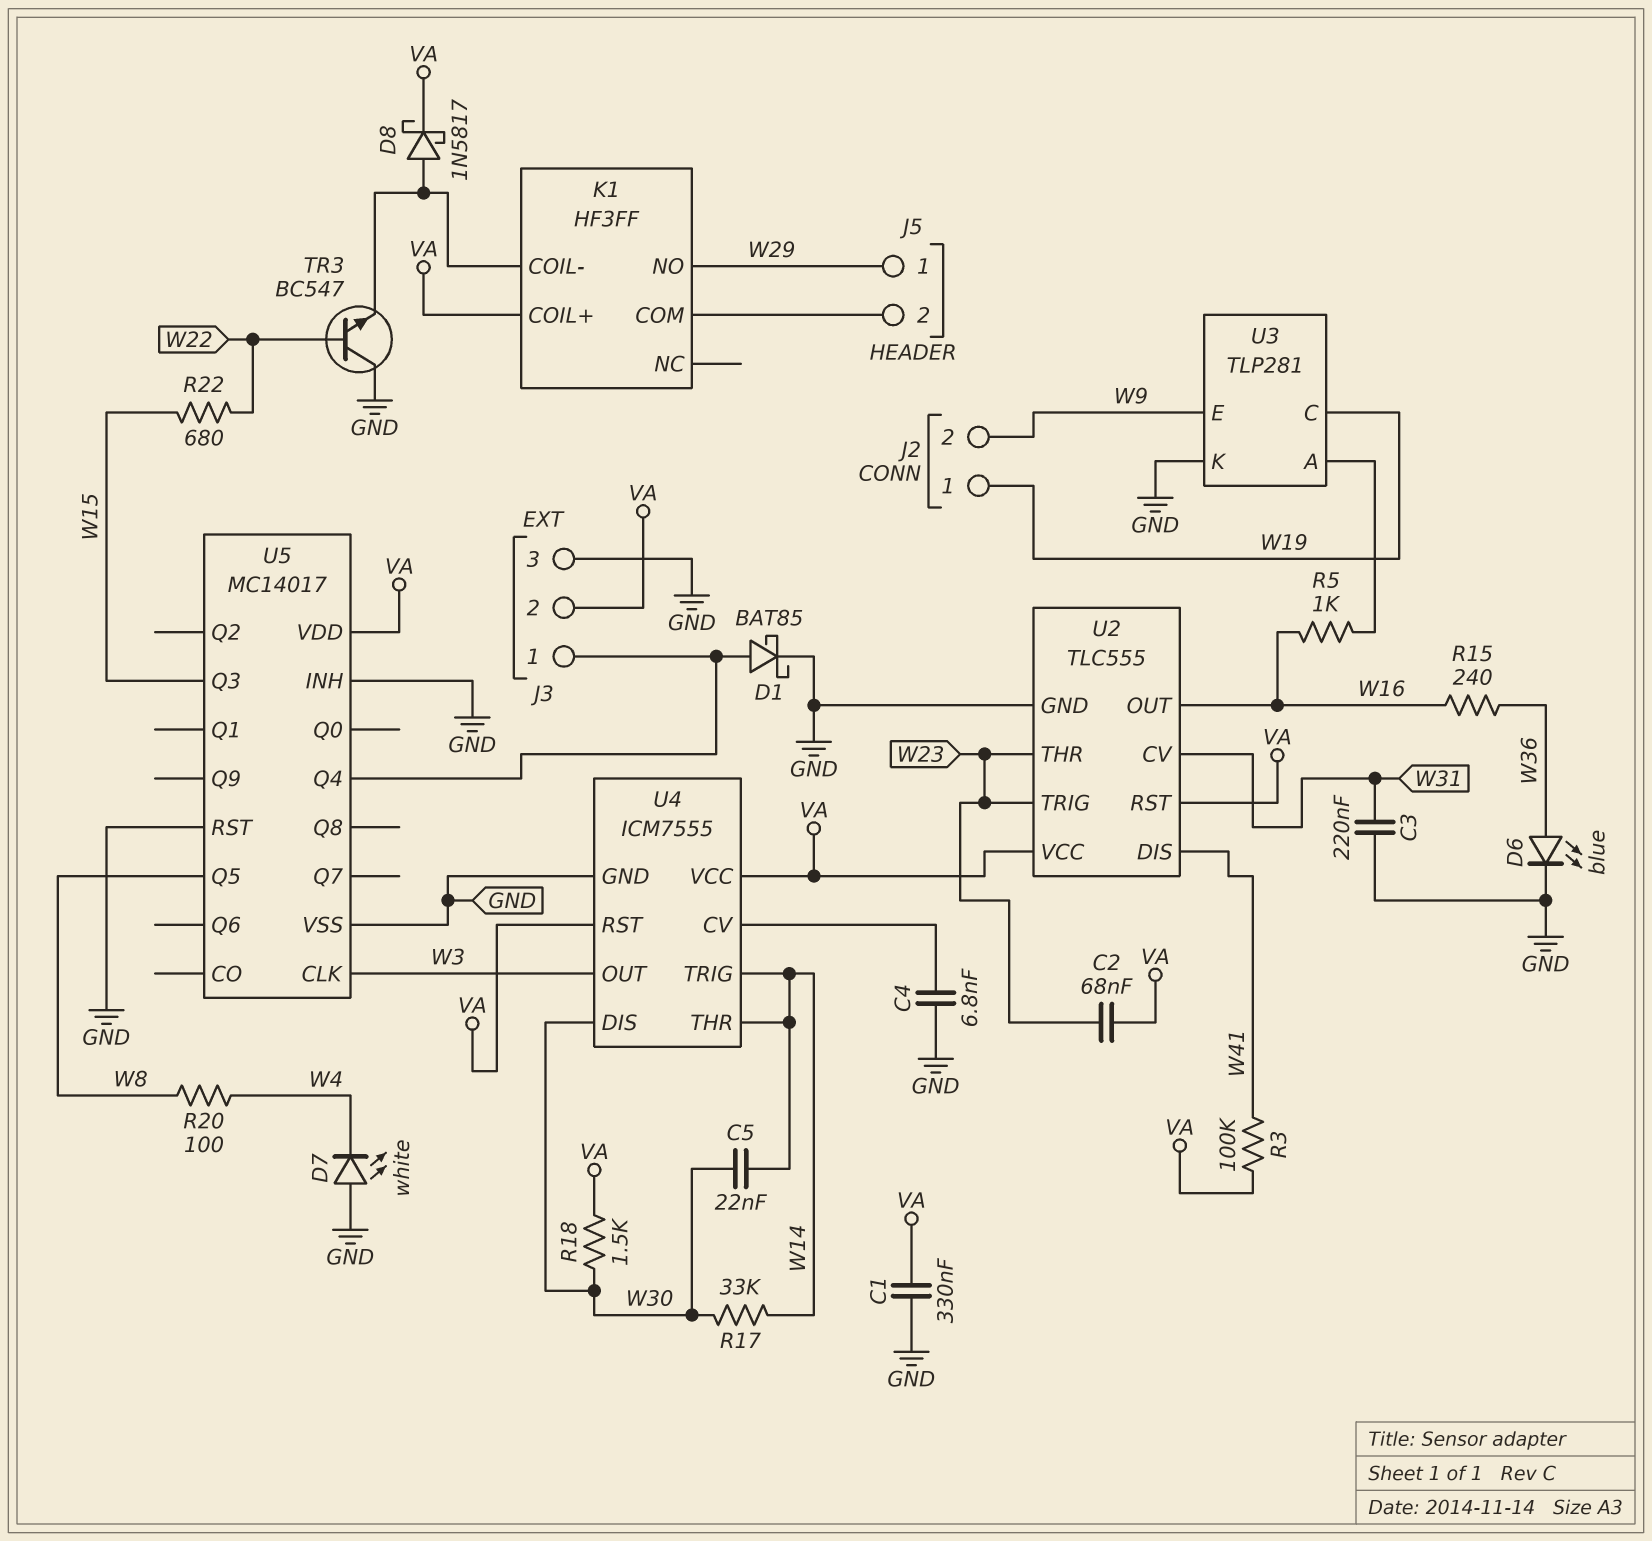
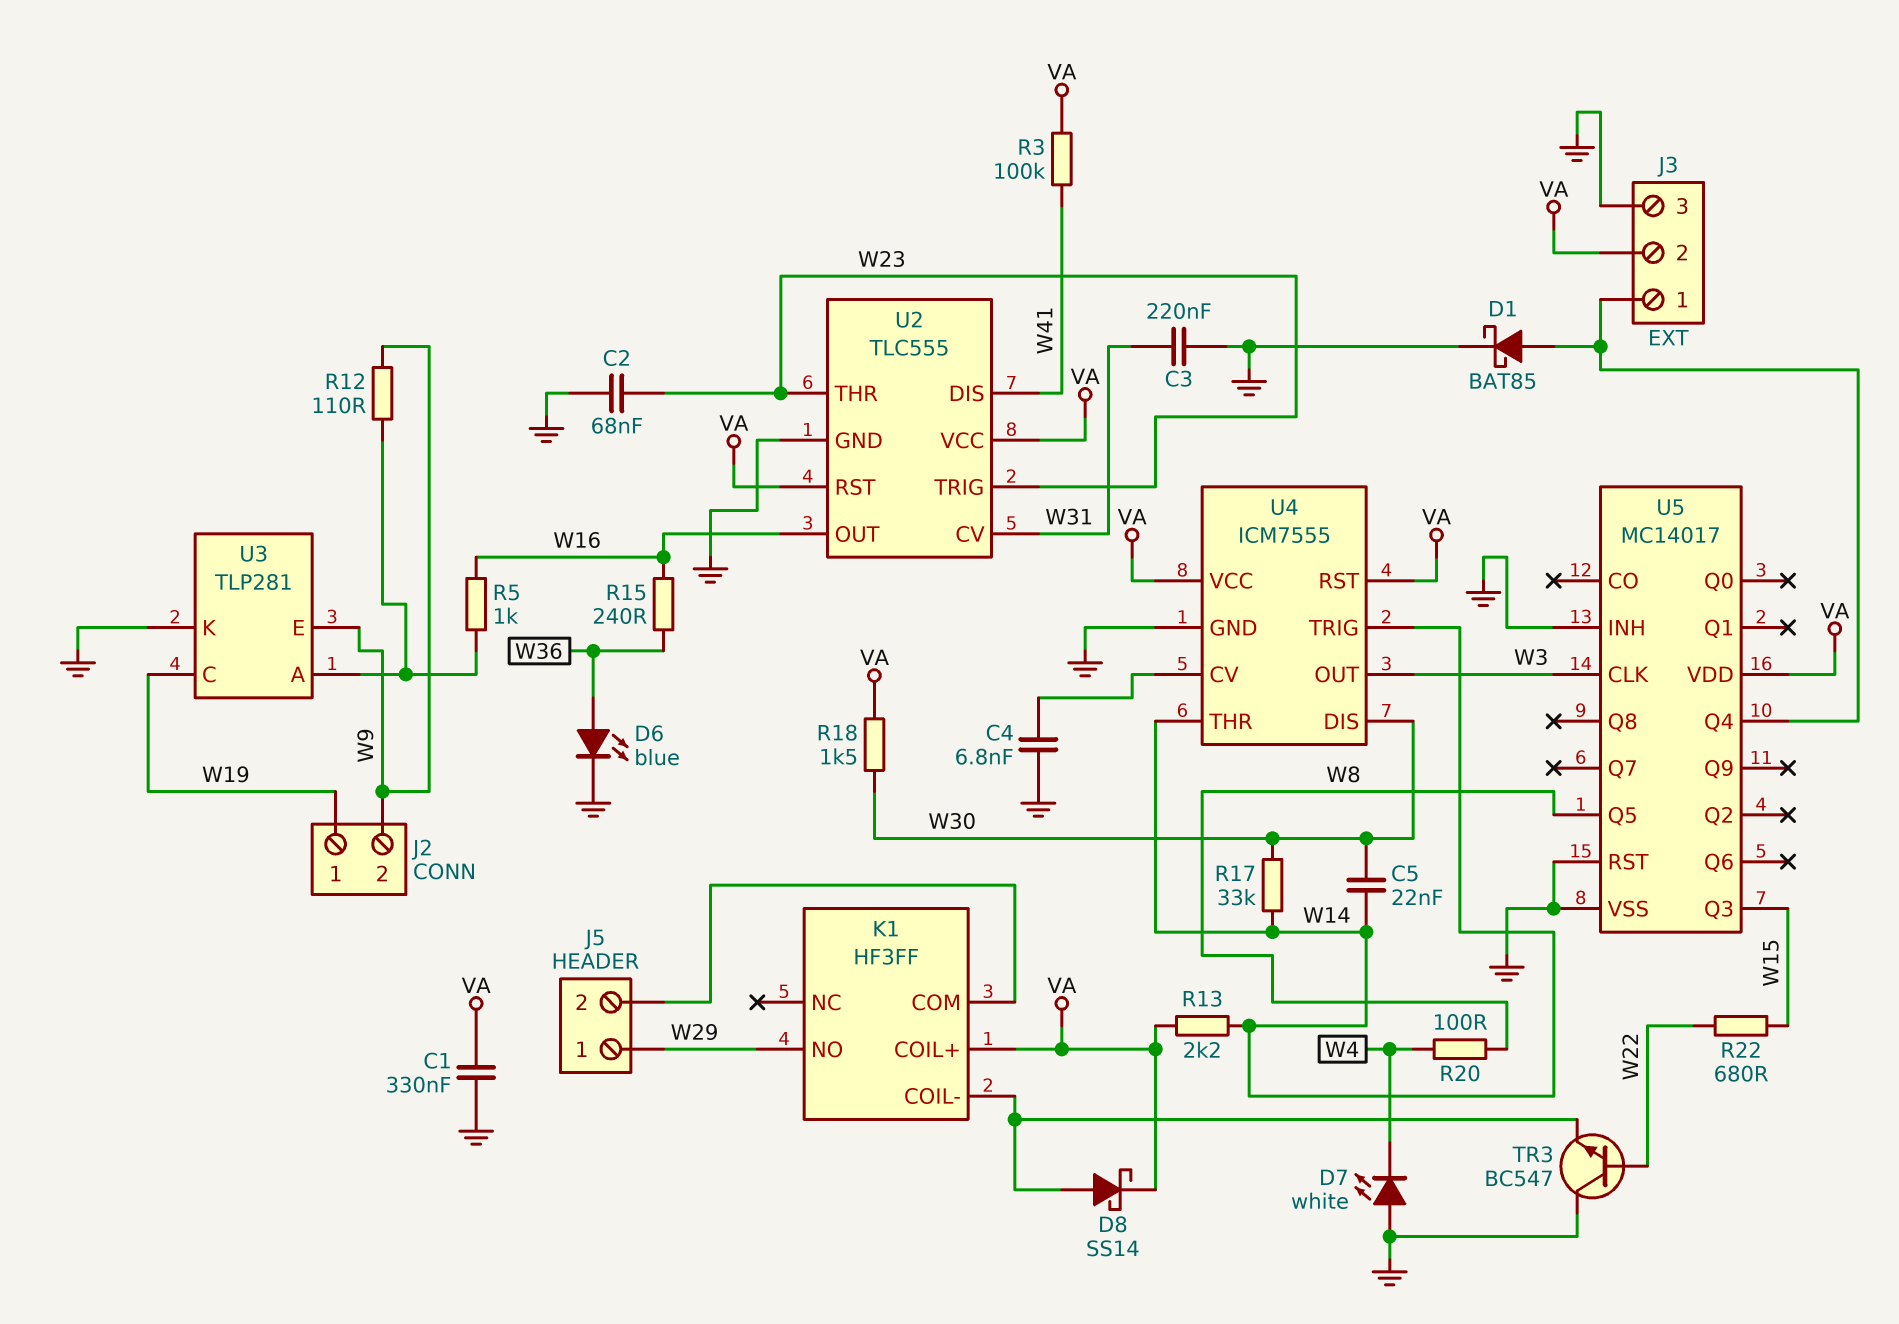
C2: 68nF (VA, W23) -> 68nF (GND, W23)
D8: schottky 1N5817 (A K1/COIL-, K VA) -> schottky SS14 (A K1/COIL-, K VA)
R12: none -> 110 (U3/A, W9)
R13: none -> 2.2k (VA, W14)

